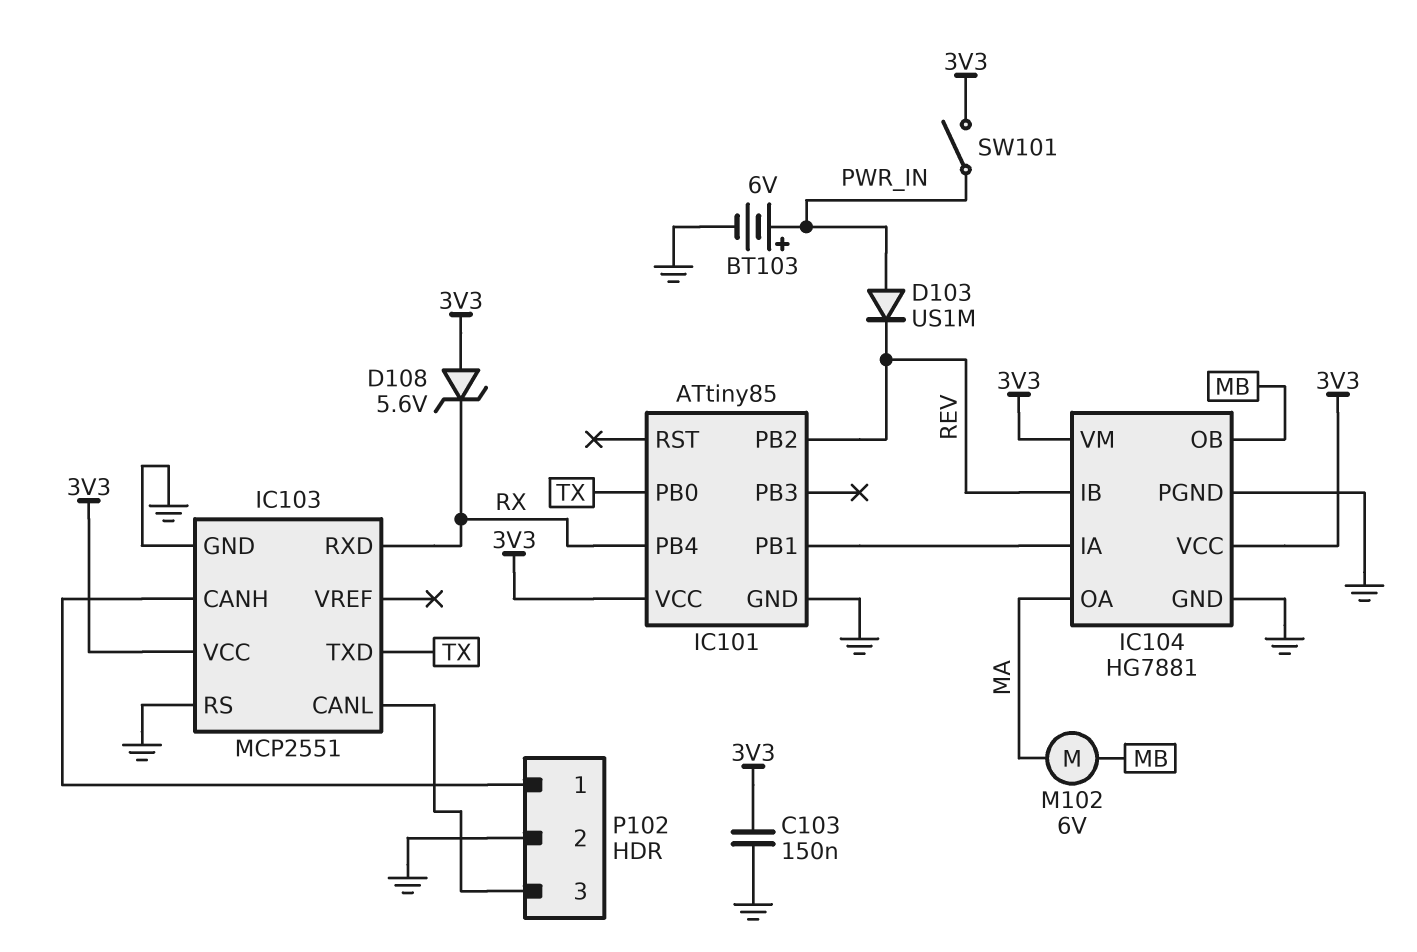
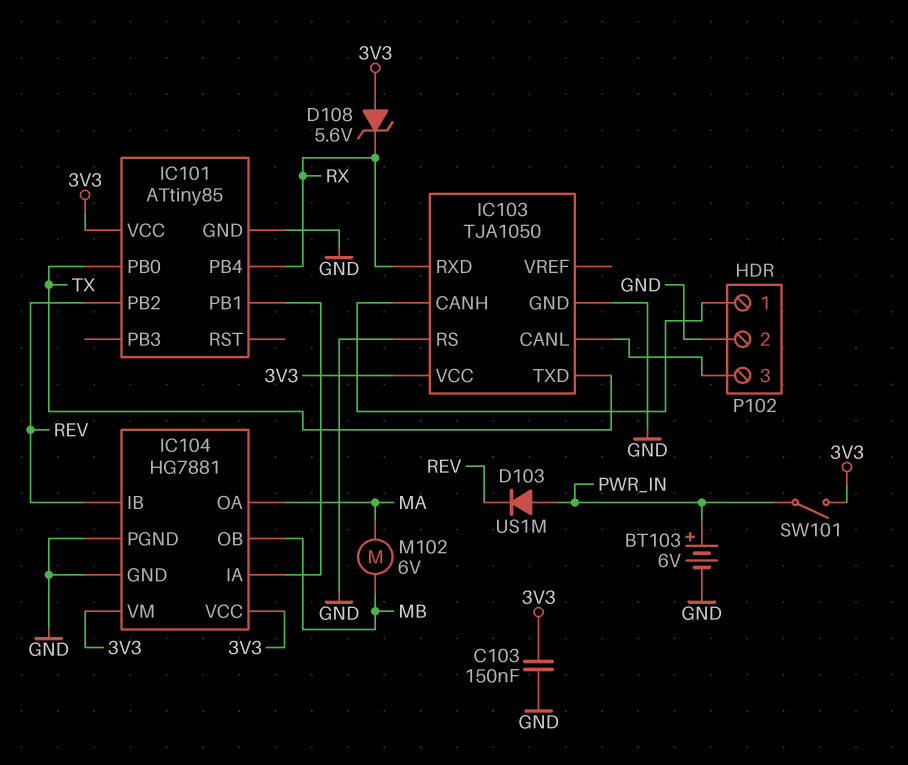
IC103: MCP2551 -> TJA1050

